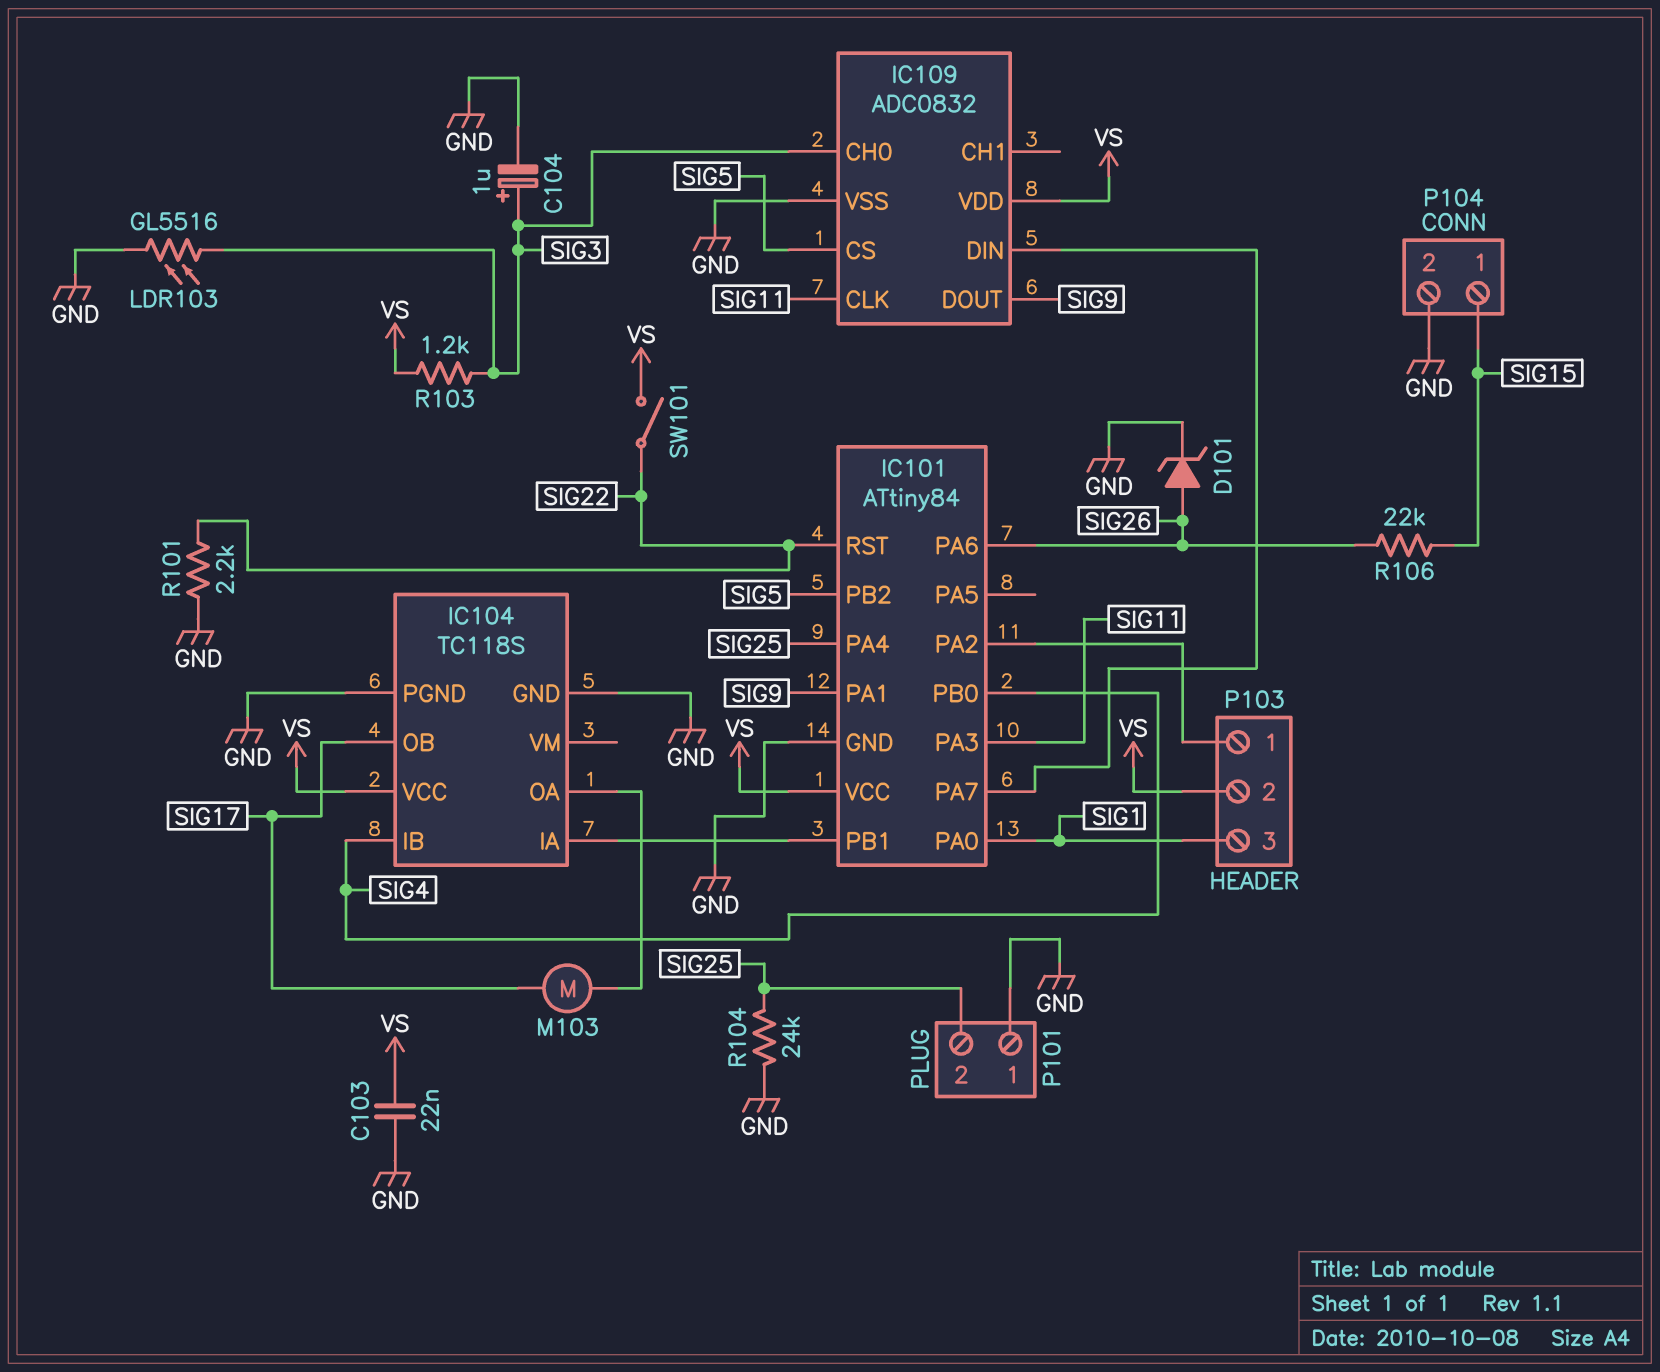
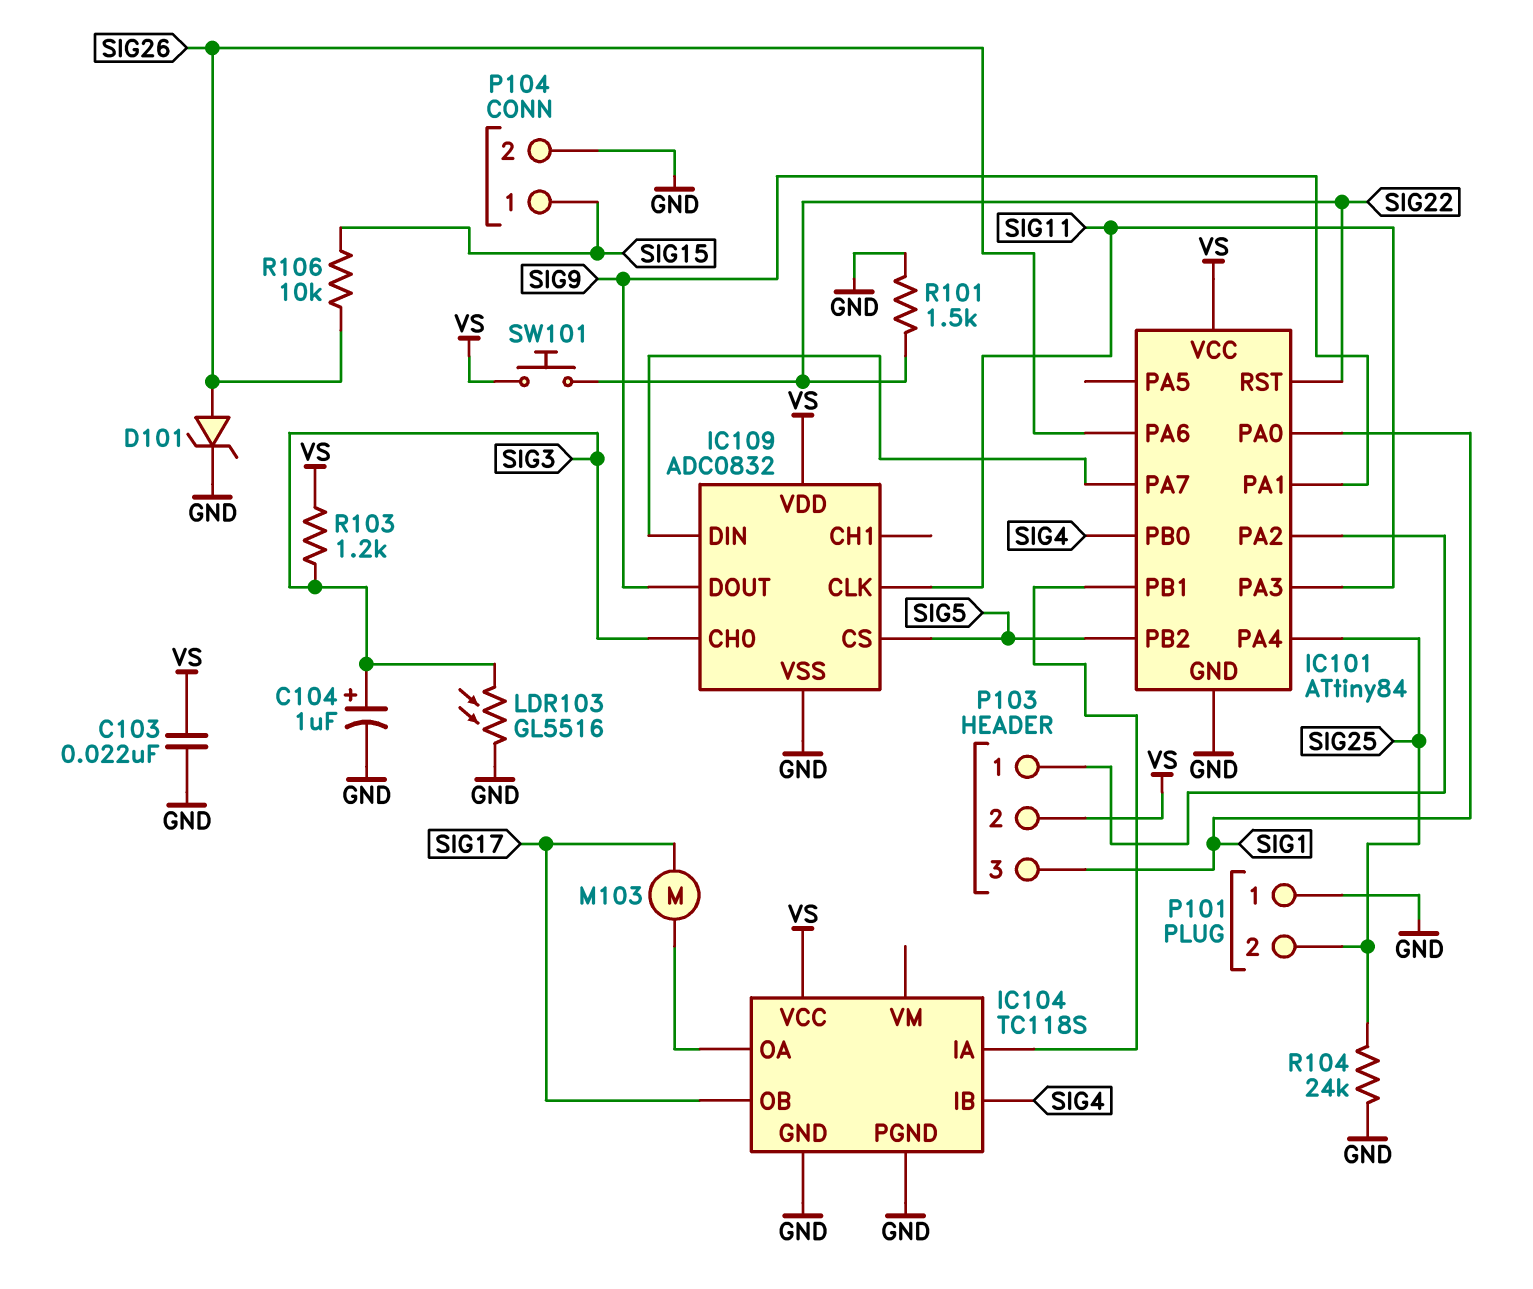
R101: 2.2k (GND, SIG22) -> 1.5k (GND, SIG22)
R106: 22k (SIG15, SIG26) -> 10k (SIG15, SIG26)
SW101: switch (SIG22, VS) -> button (SIG22, VS)

